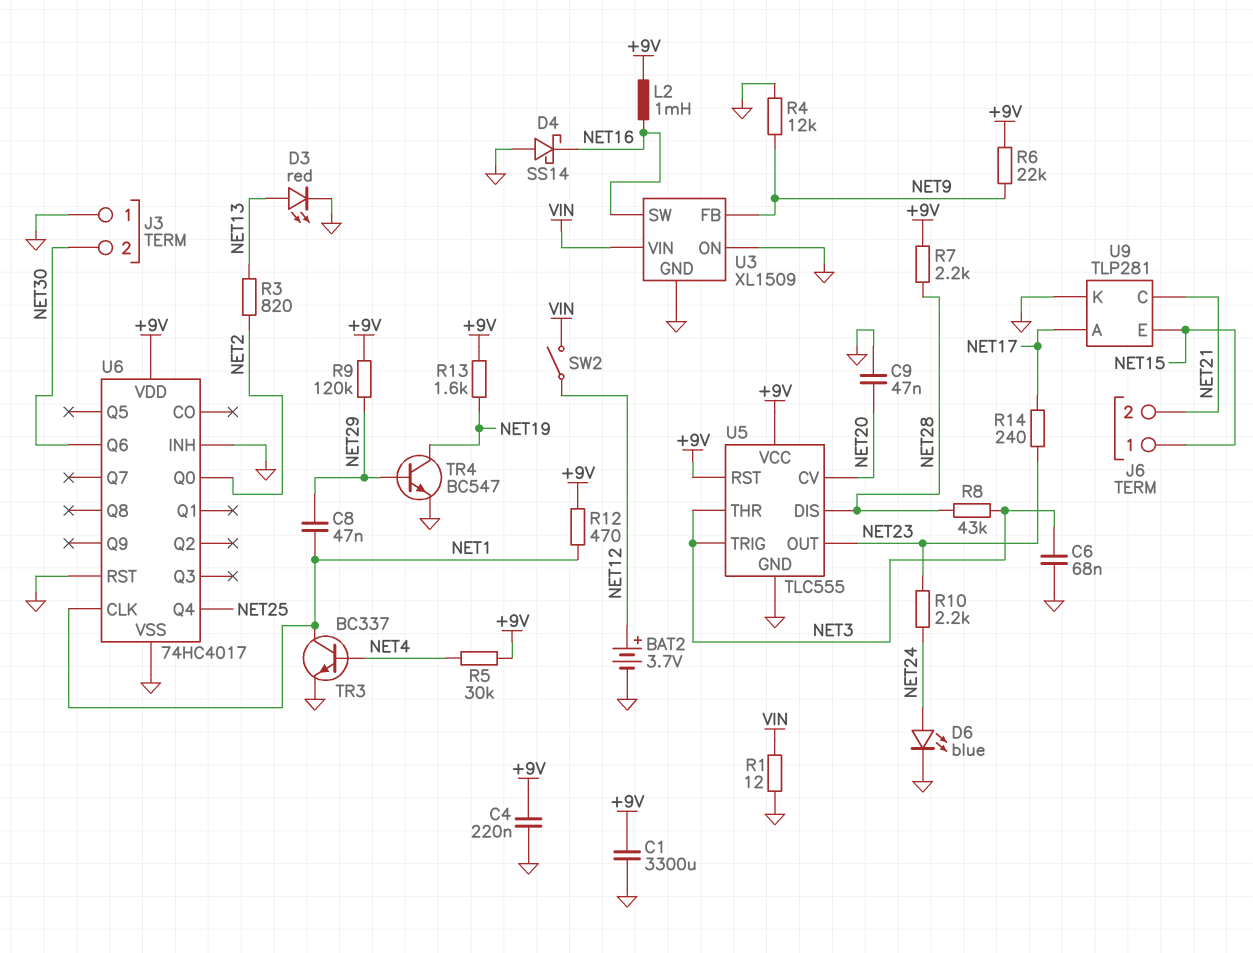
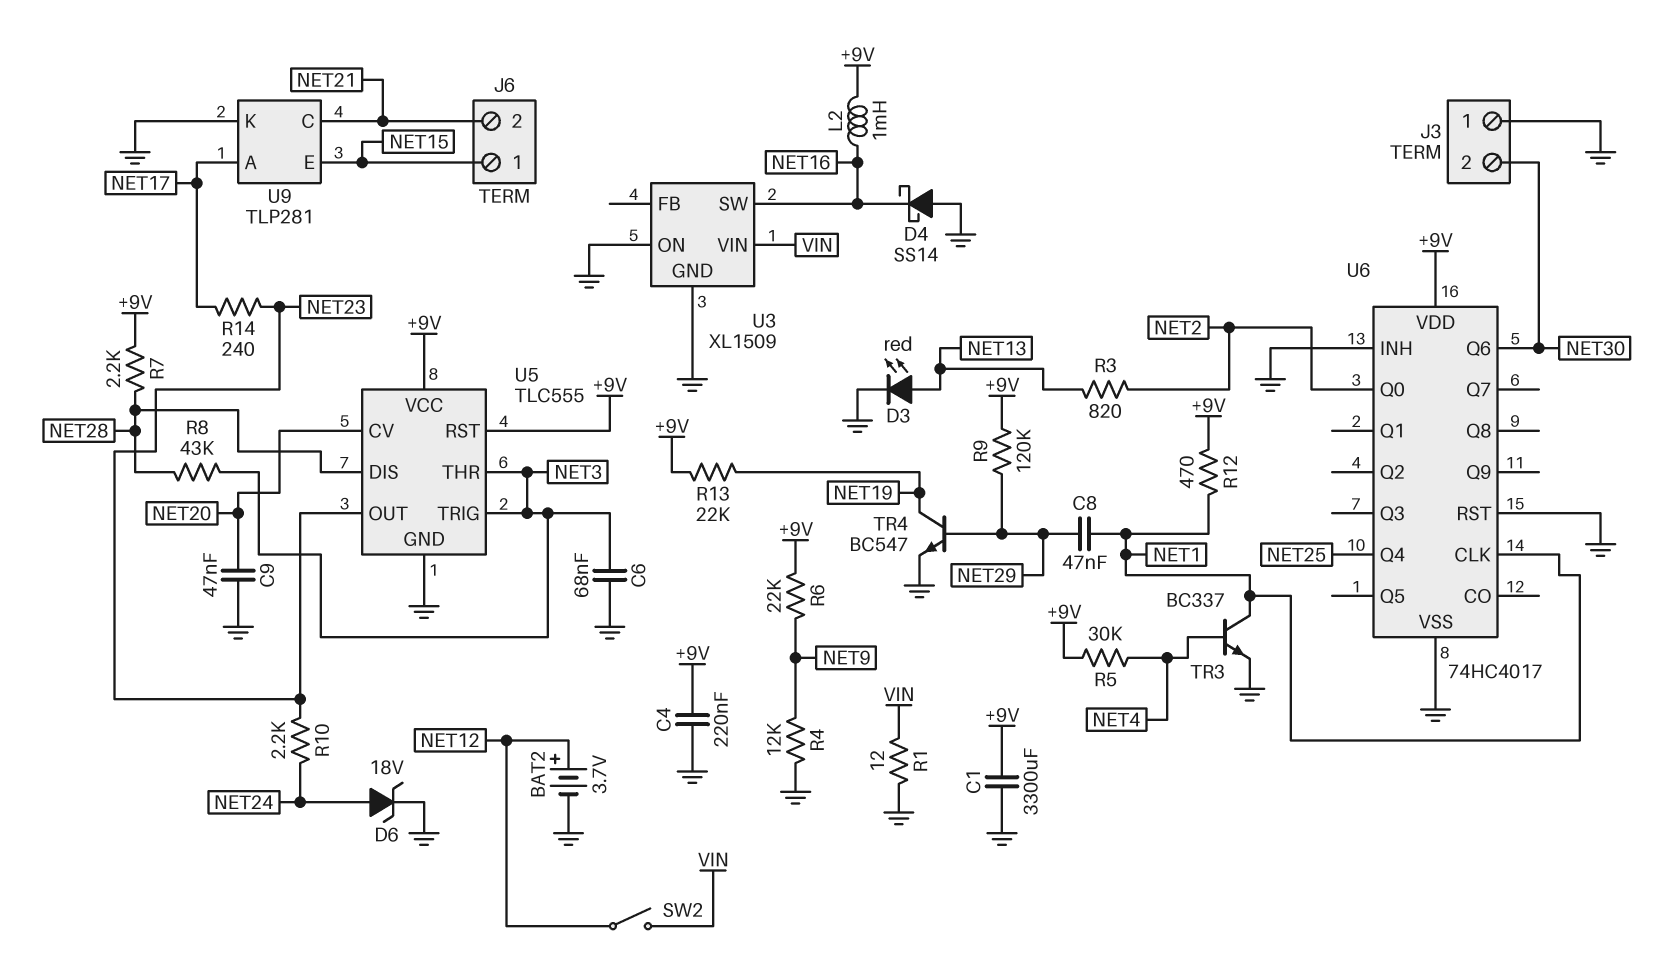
D6: LED blue (A NET24, K GND) -> zener 18V (A NET24, K GND)
R13: 1.6k (+9V, NET19) -> 22k (+9V, NET19)
U3 pin FB: NET9 -> none

